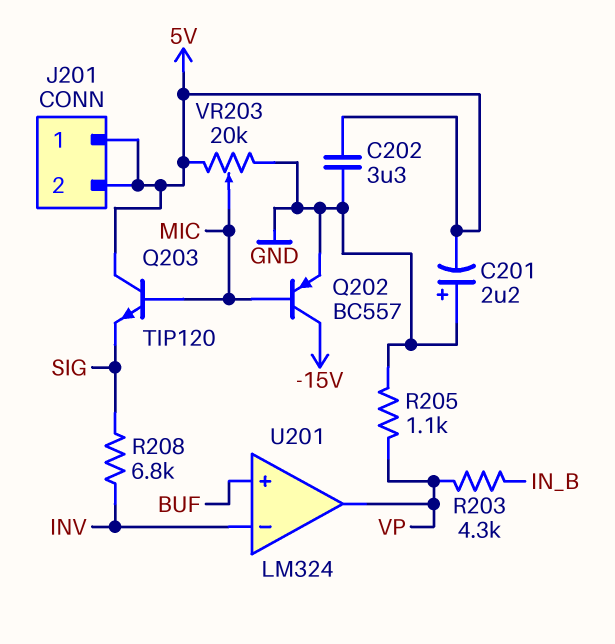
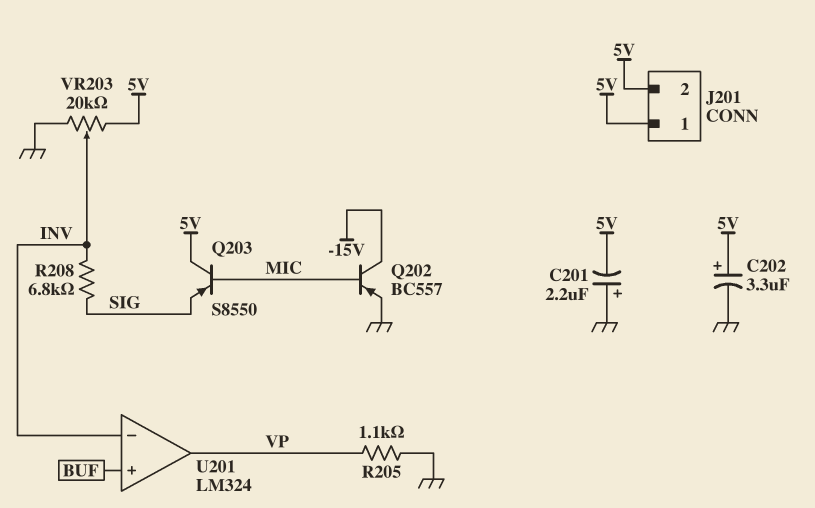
C202: 3.3uF (5V, GND) -> 3.3uF (plus 5V, minus GND)
Q203: NPN TIP120 (B MIC, C 5V, E SIG) -> PNP S8550 (B MIC, C 5V, E SIG)
R203: 4.3k (IN_B, VP) -> none
VR203: 20k (5V, GND, wiper MIC) -> 20k (5V, GND, wiper INV)

